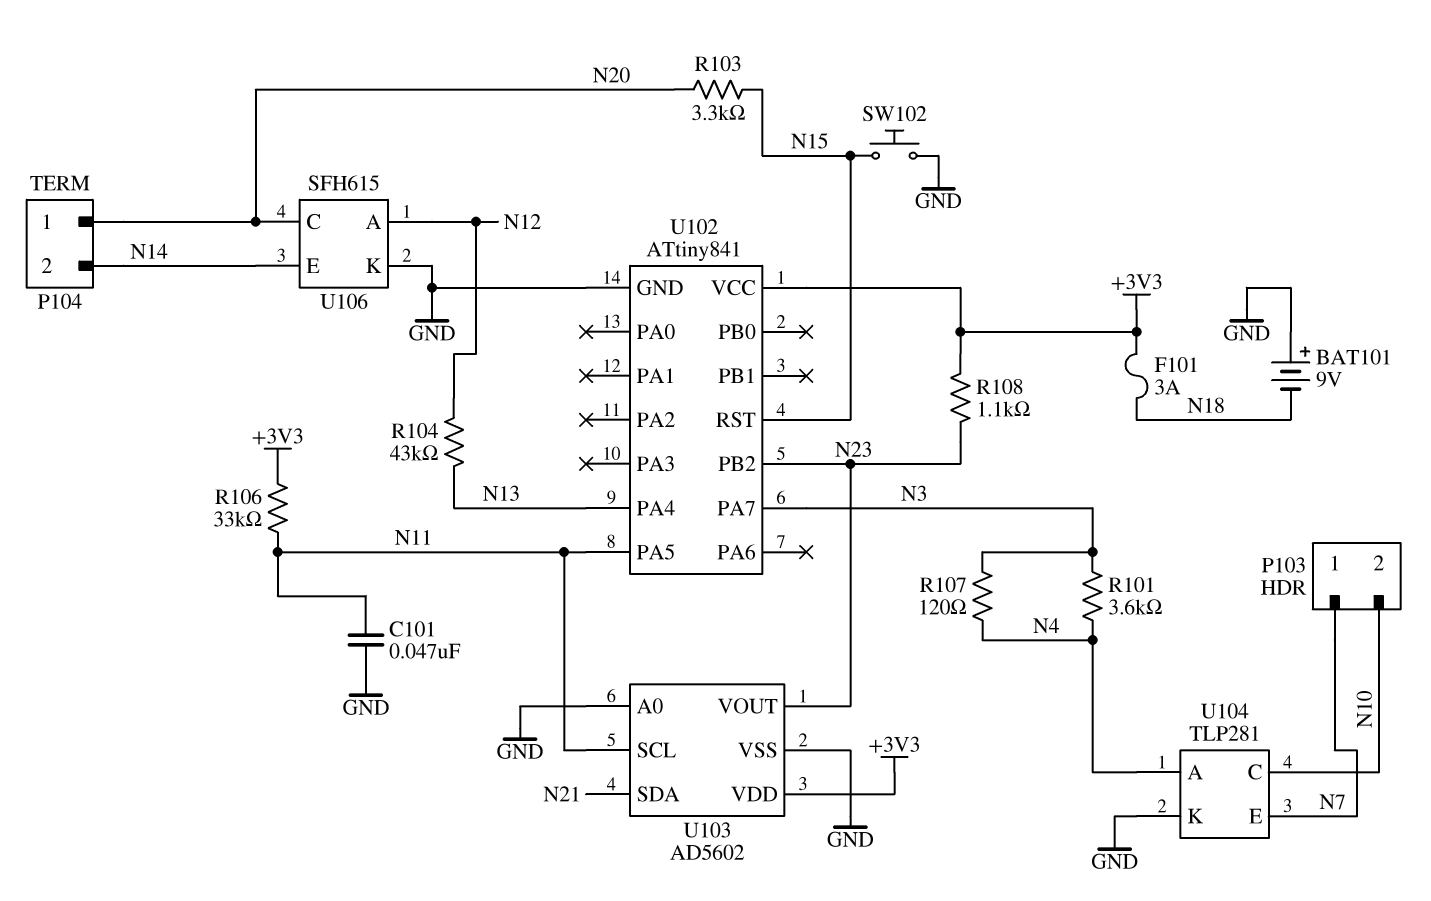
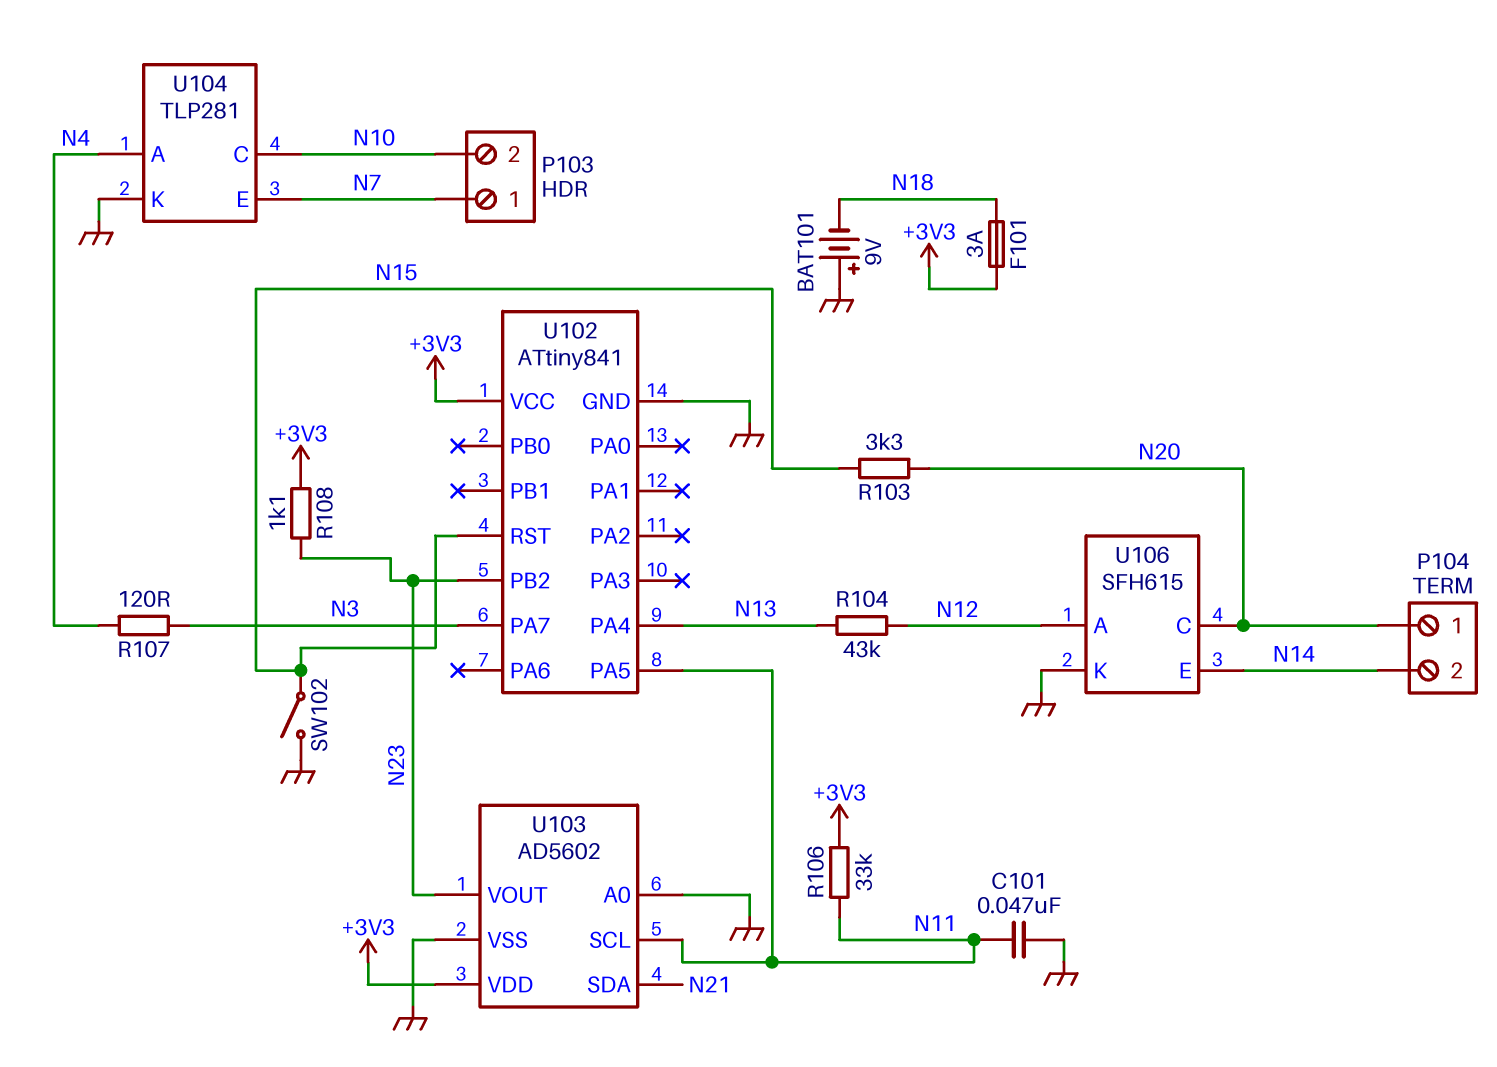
R101: 3.6k (N3, N4) -> none
SW102: button (GND, N15) -> switch (GND, N15)

